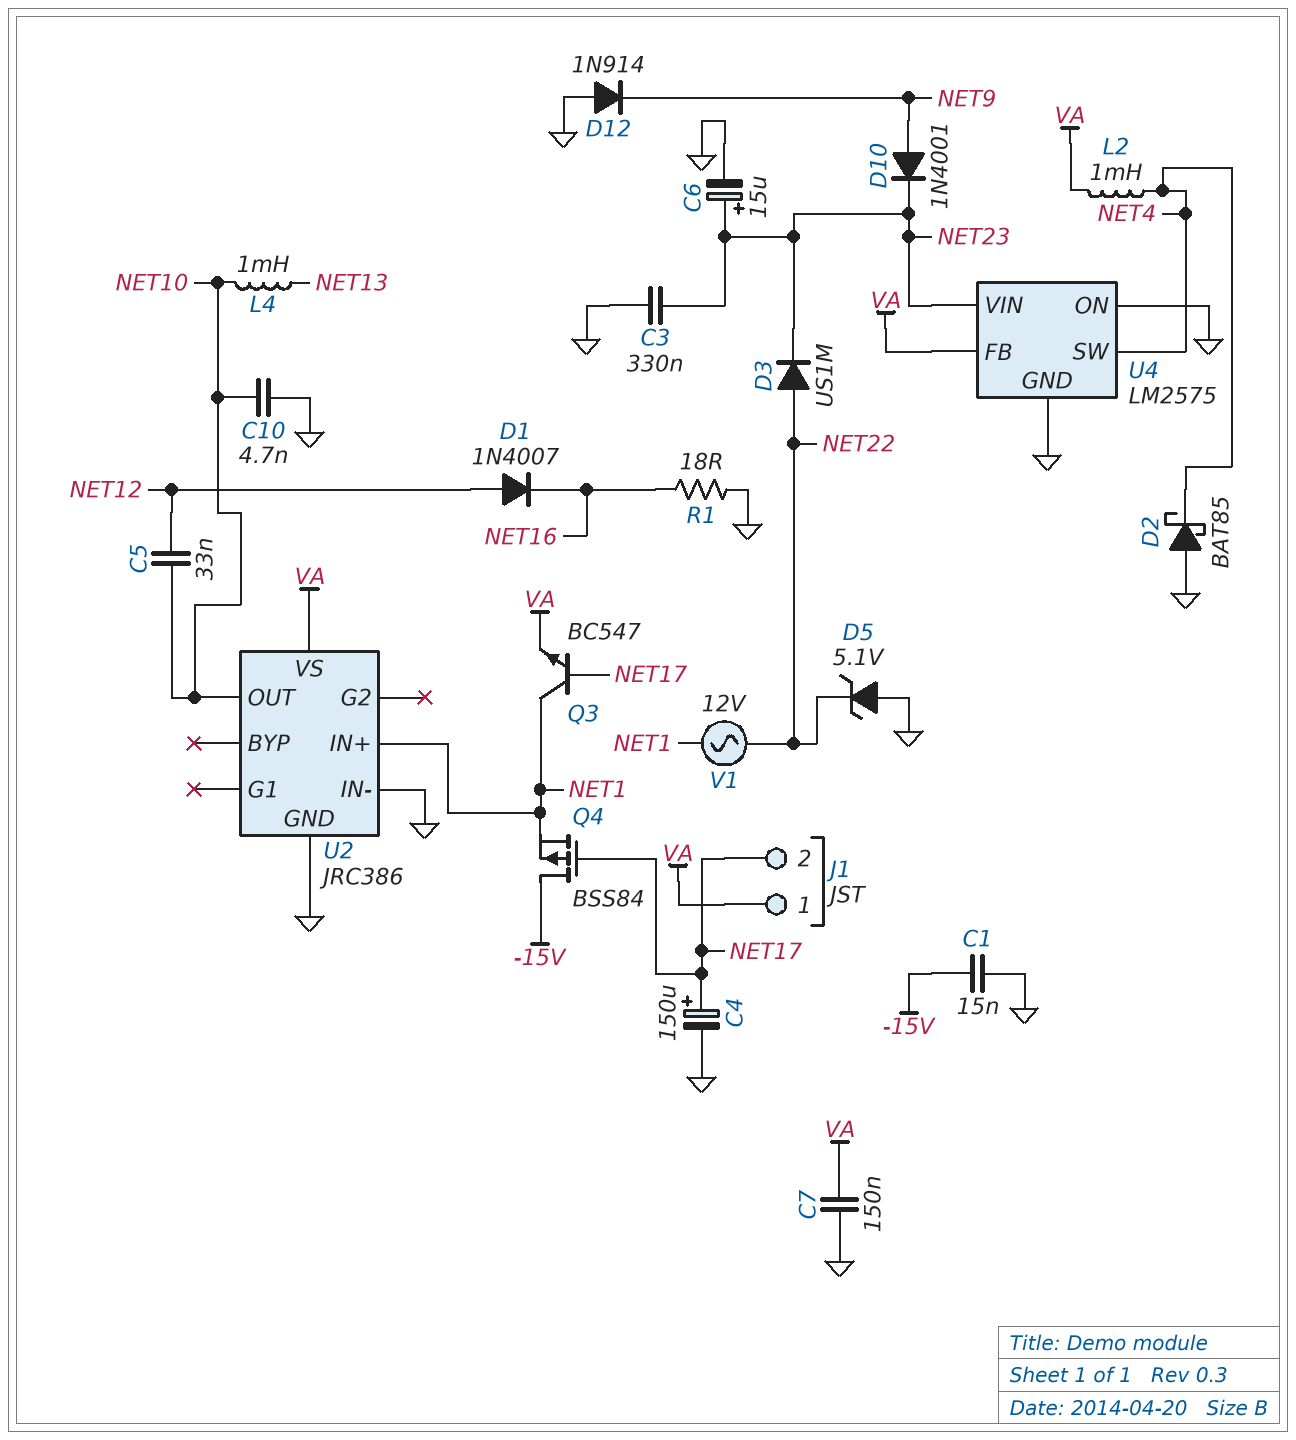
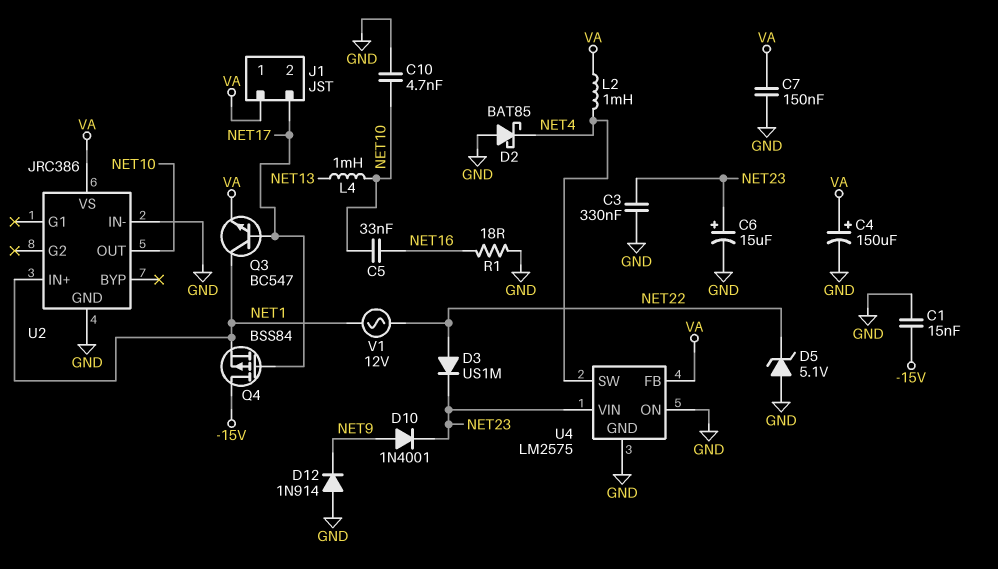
C4: 150uF (plus NET17, minus GND) -> 150uF (plus VA, minus GND)
C5: 33nF (NET10, NET12) -> 33nF (NET10, NET16)
D1: diode 1N4007 (A NET12, K NET16) -> none

